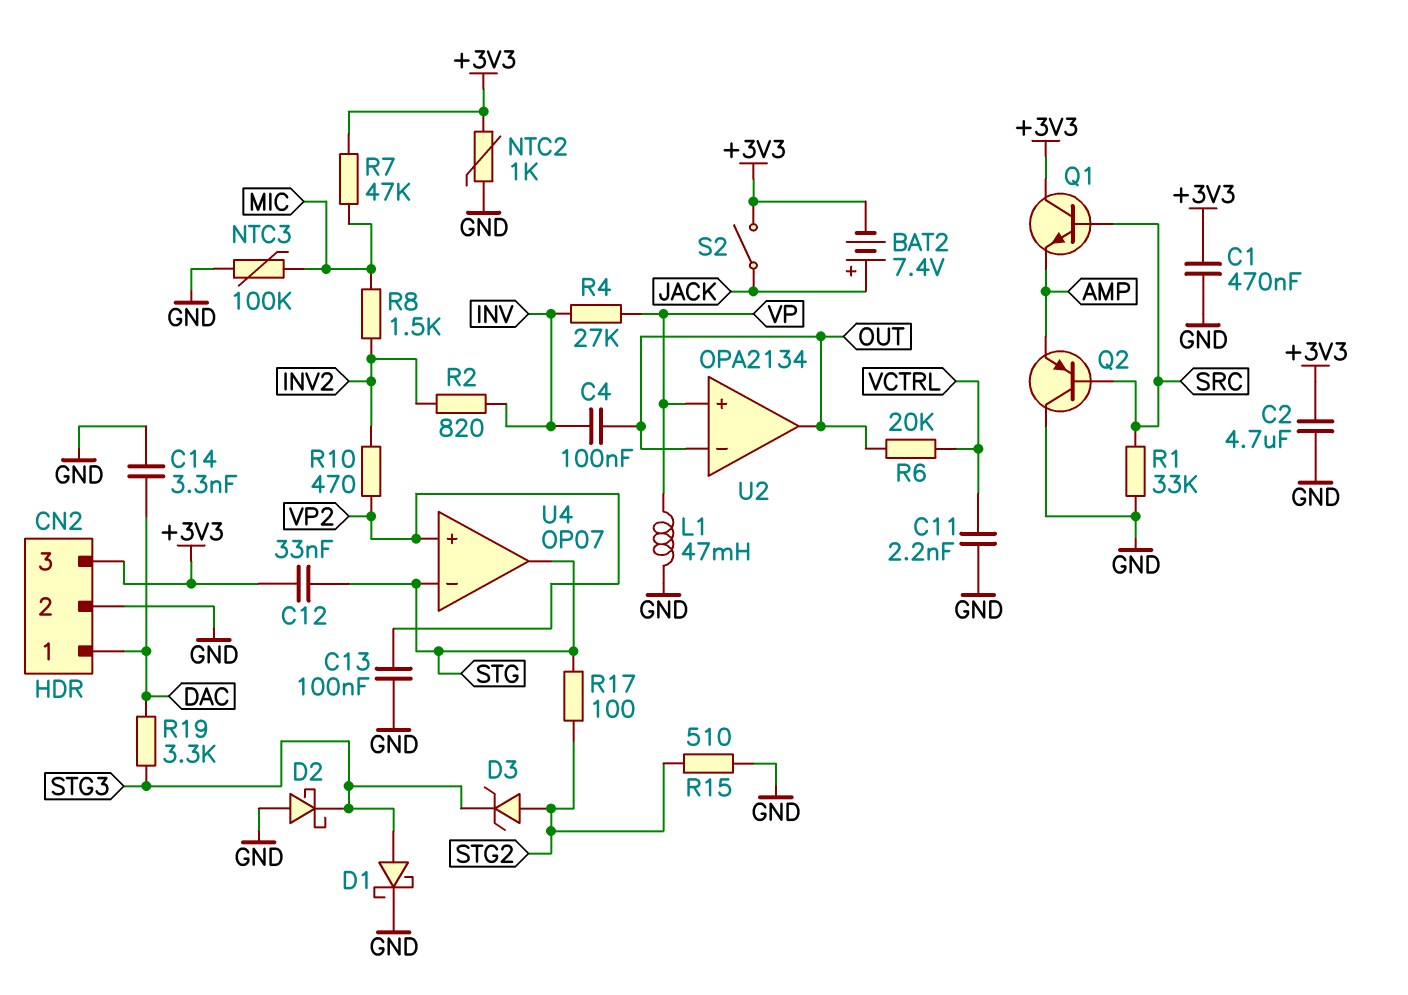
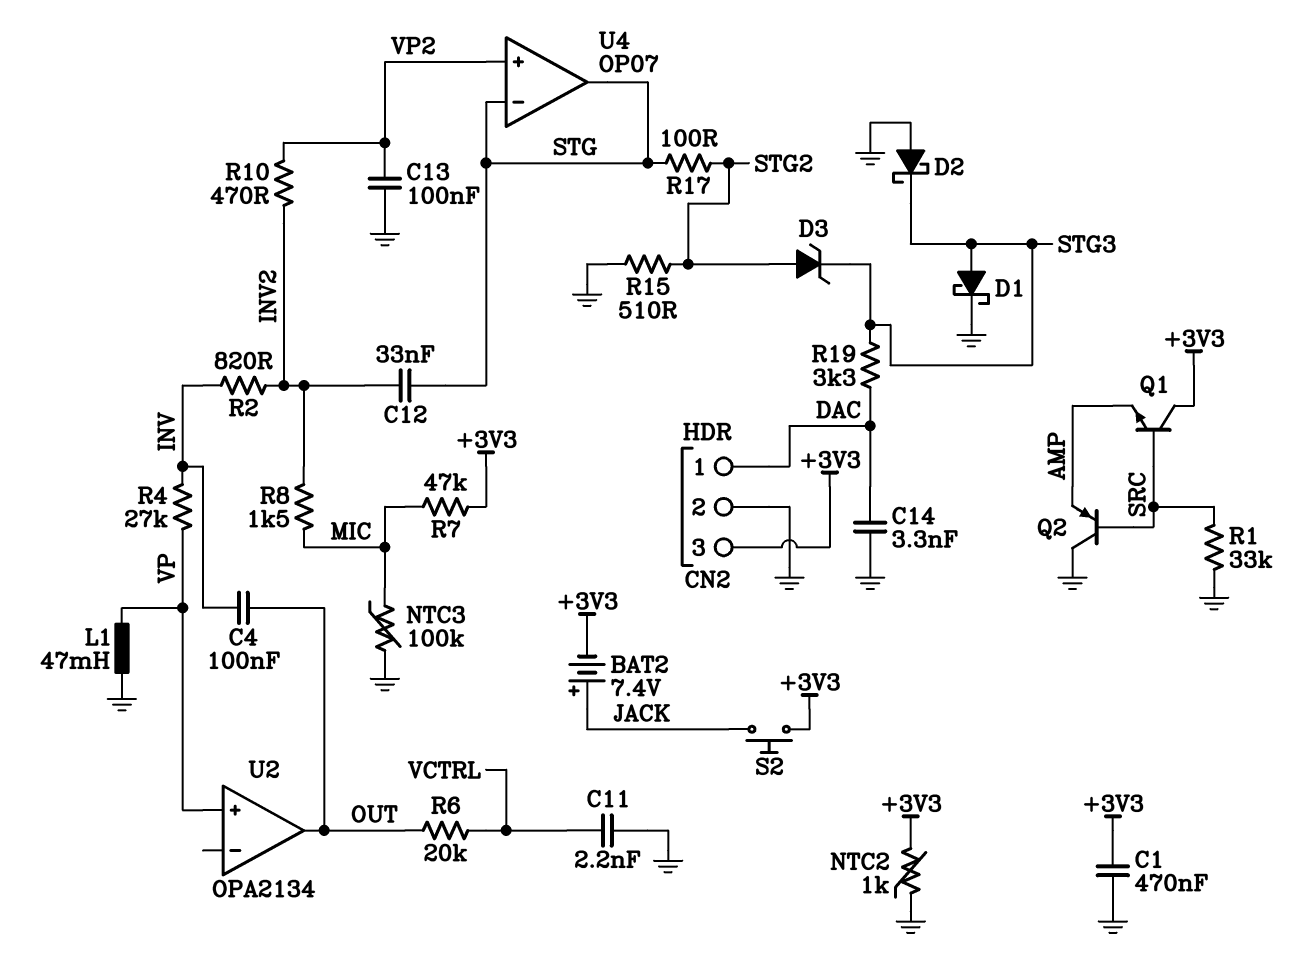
C2: 4.7uF (+3V3, GND) -> none
C12: 33nF (+3V3, STG) -> 33nF (INV2, STG)
S2: switch (+3V3, JACK) -> button (+3V3, JACK)
U2 pin in-: OUT -> none

